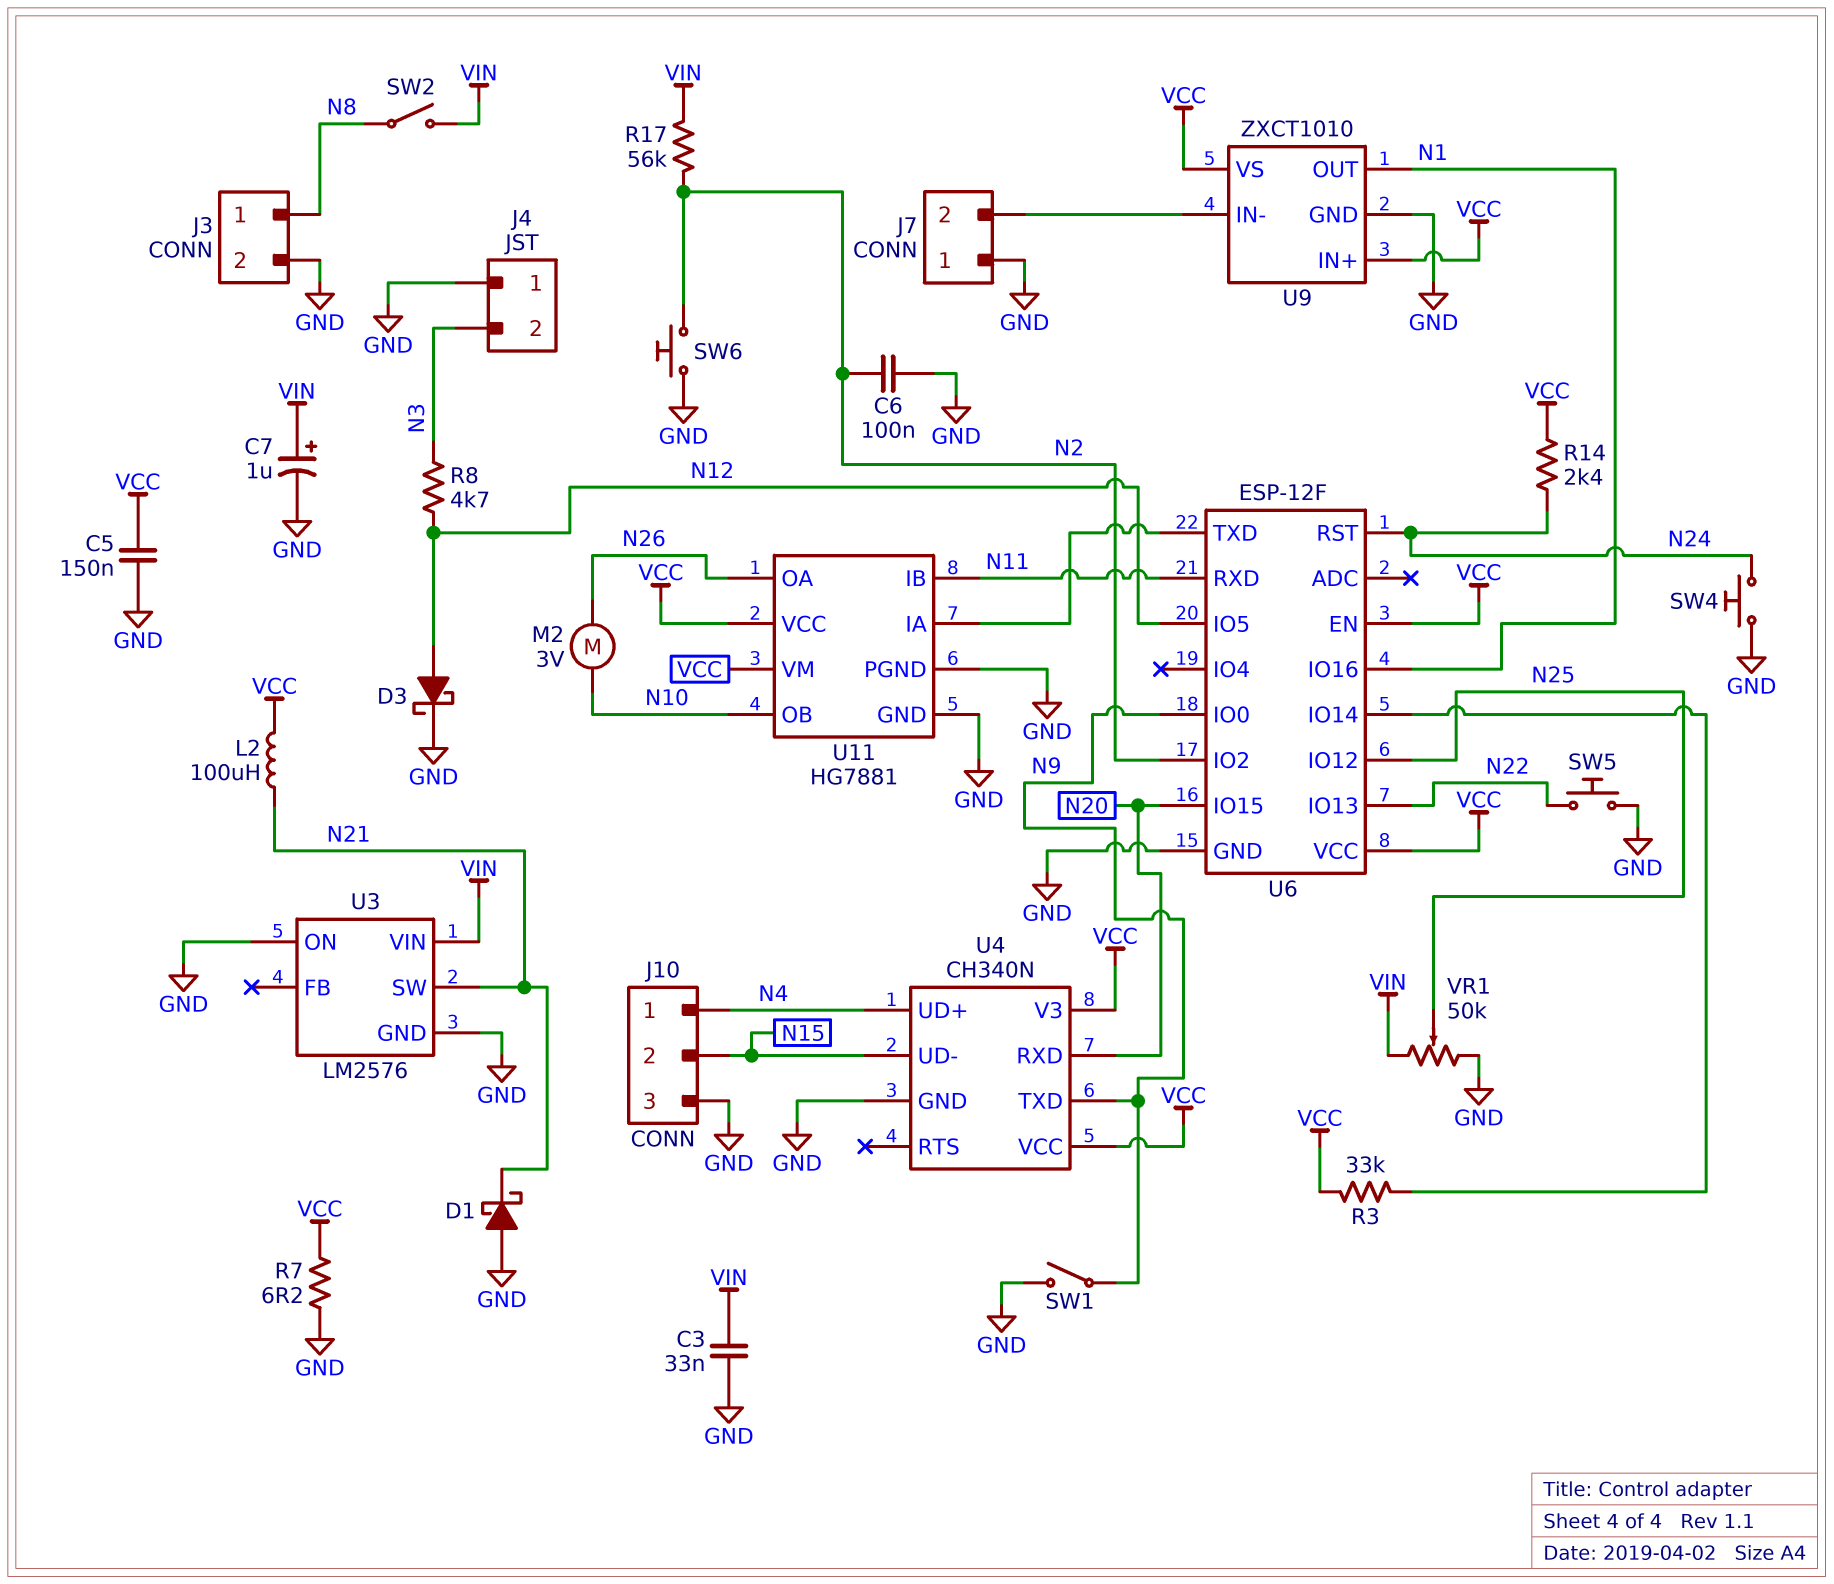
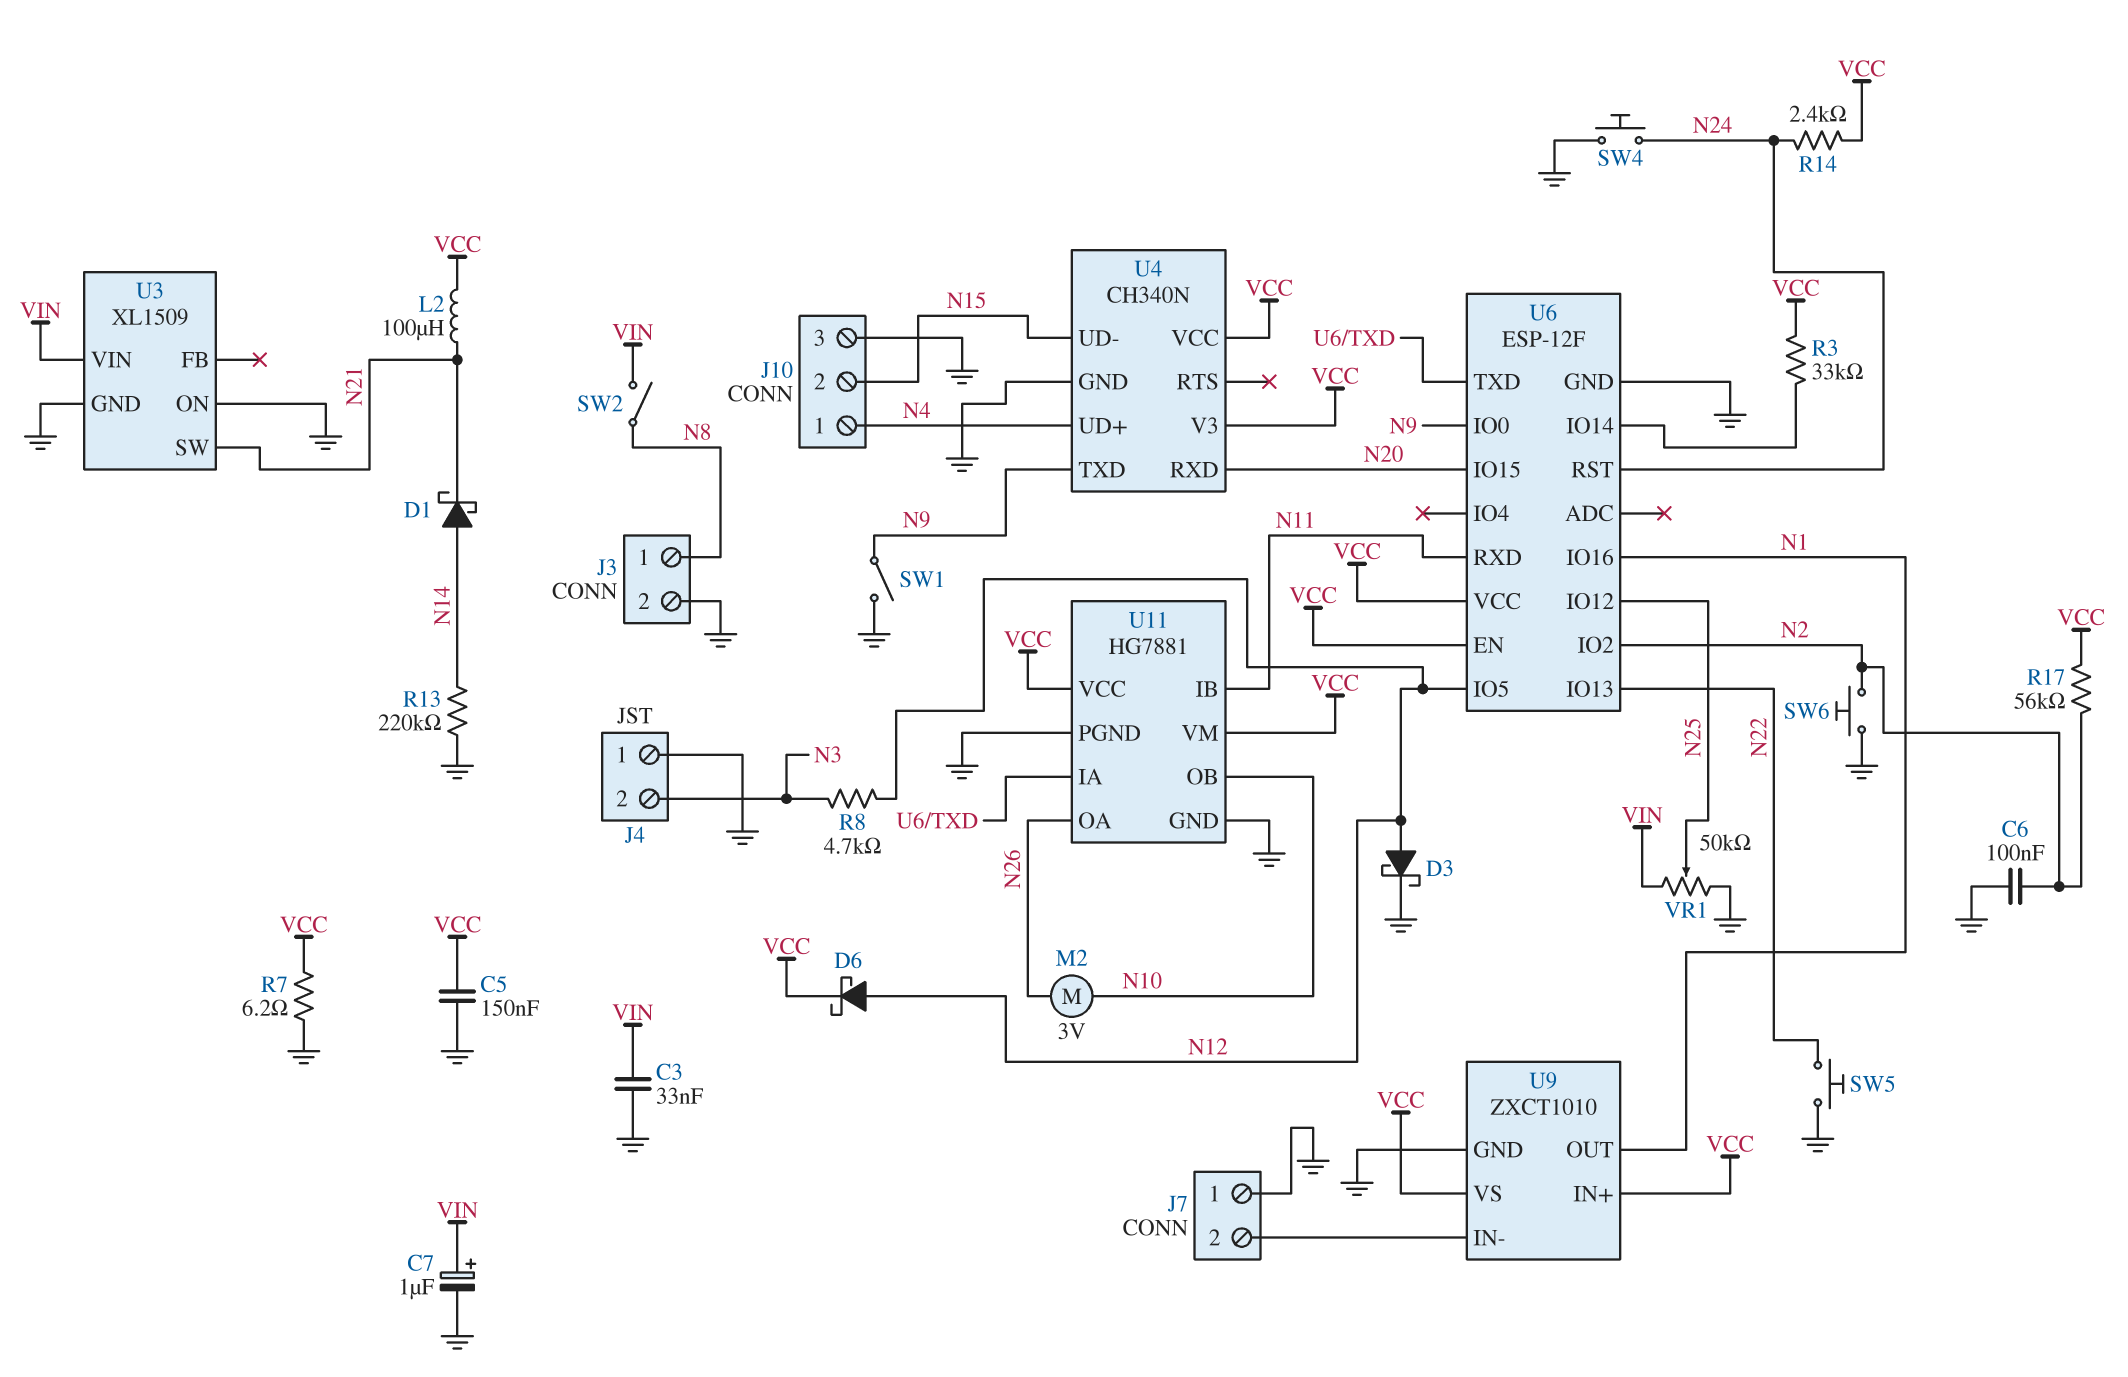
D1: schottky (A GND, K N21) -> schottky (A N14, K N21)
D6: none -> schottky (A N12, K VCC)
R13: none -> 220k (GND, N14)
R17: 56k (N2, VIN) -> 56k (N2, VCC)
U3: LM2576 -> XL1509

